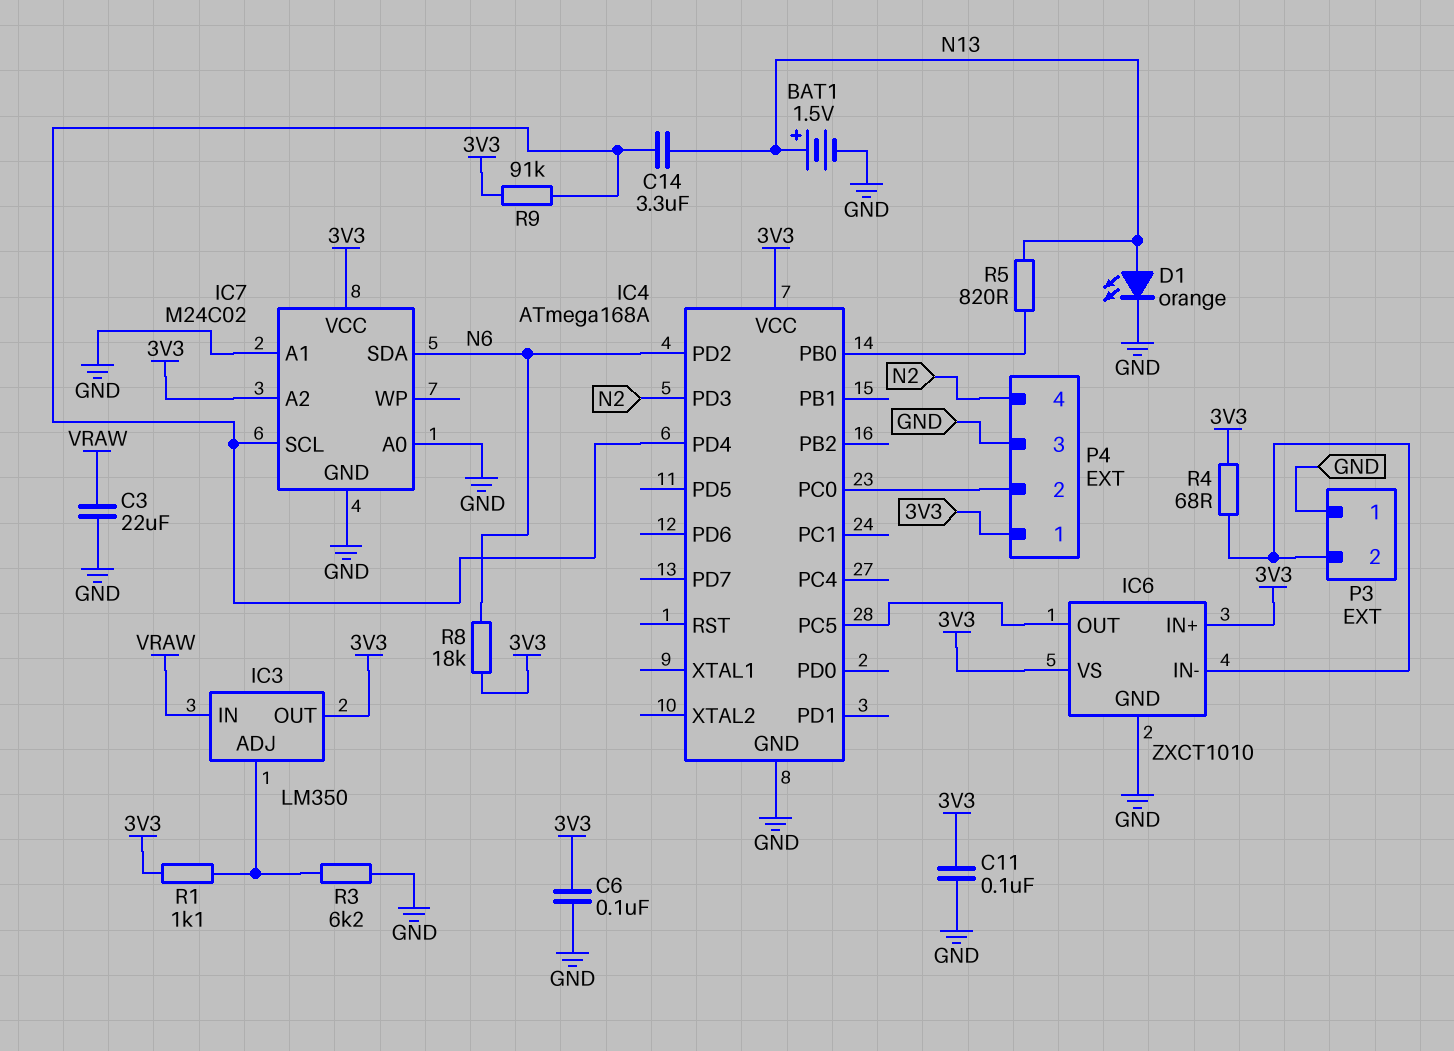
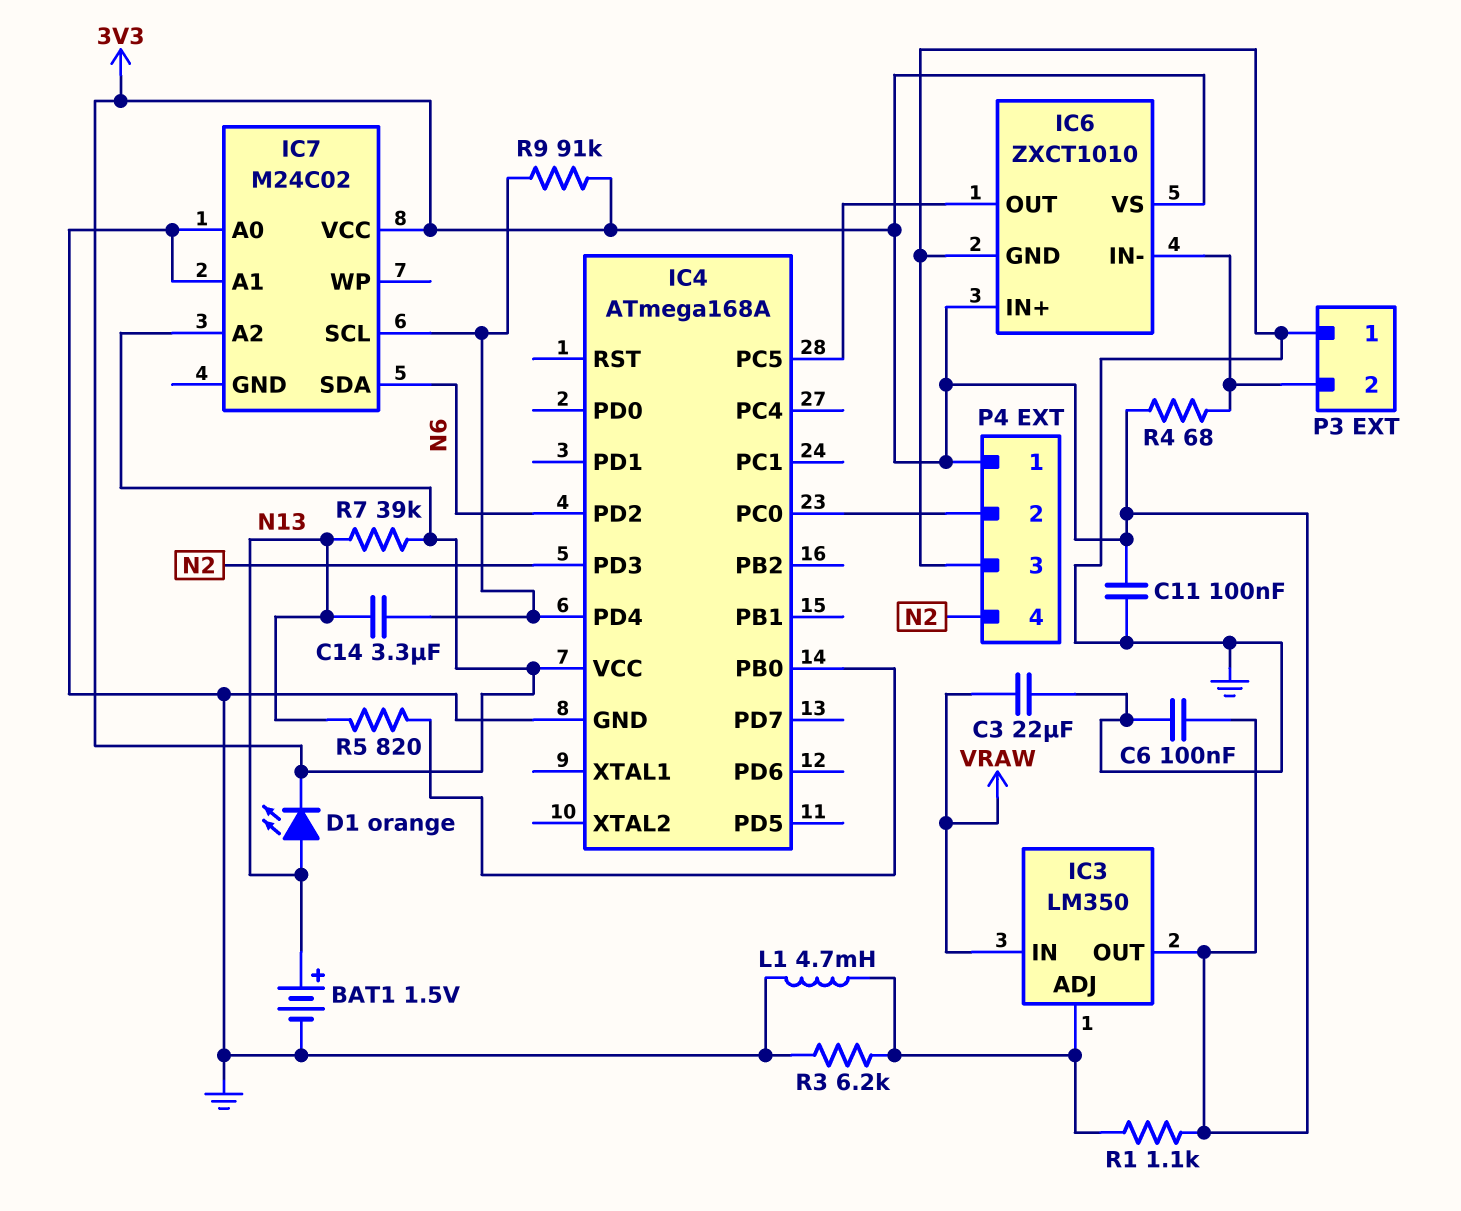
D1: LED orange (A N13, K GND) -> LED orange (A N13, K 3V3)
IC7 pin GND: GND -> none
L1: none -> 4.7mH (GND, IC3/ADJ)
R7: none -> 39k (3V3, N13)
R8: 18k (3V3, N6) -> none

